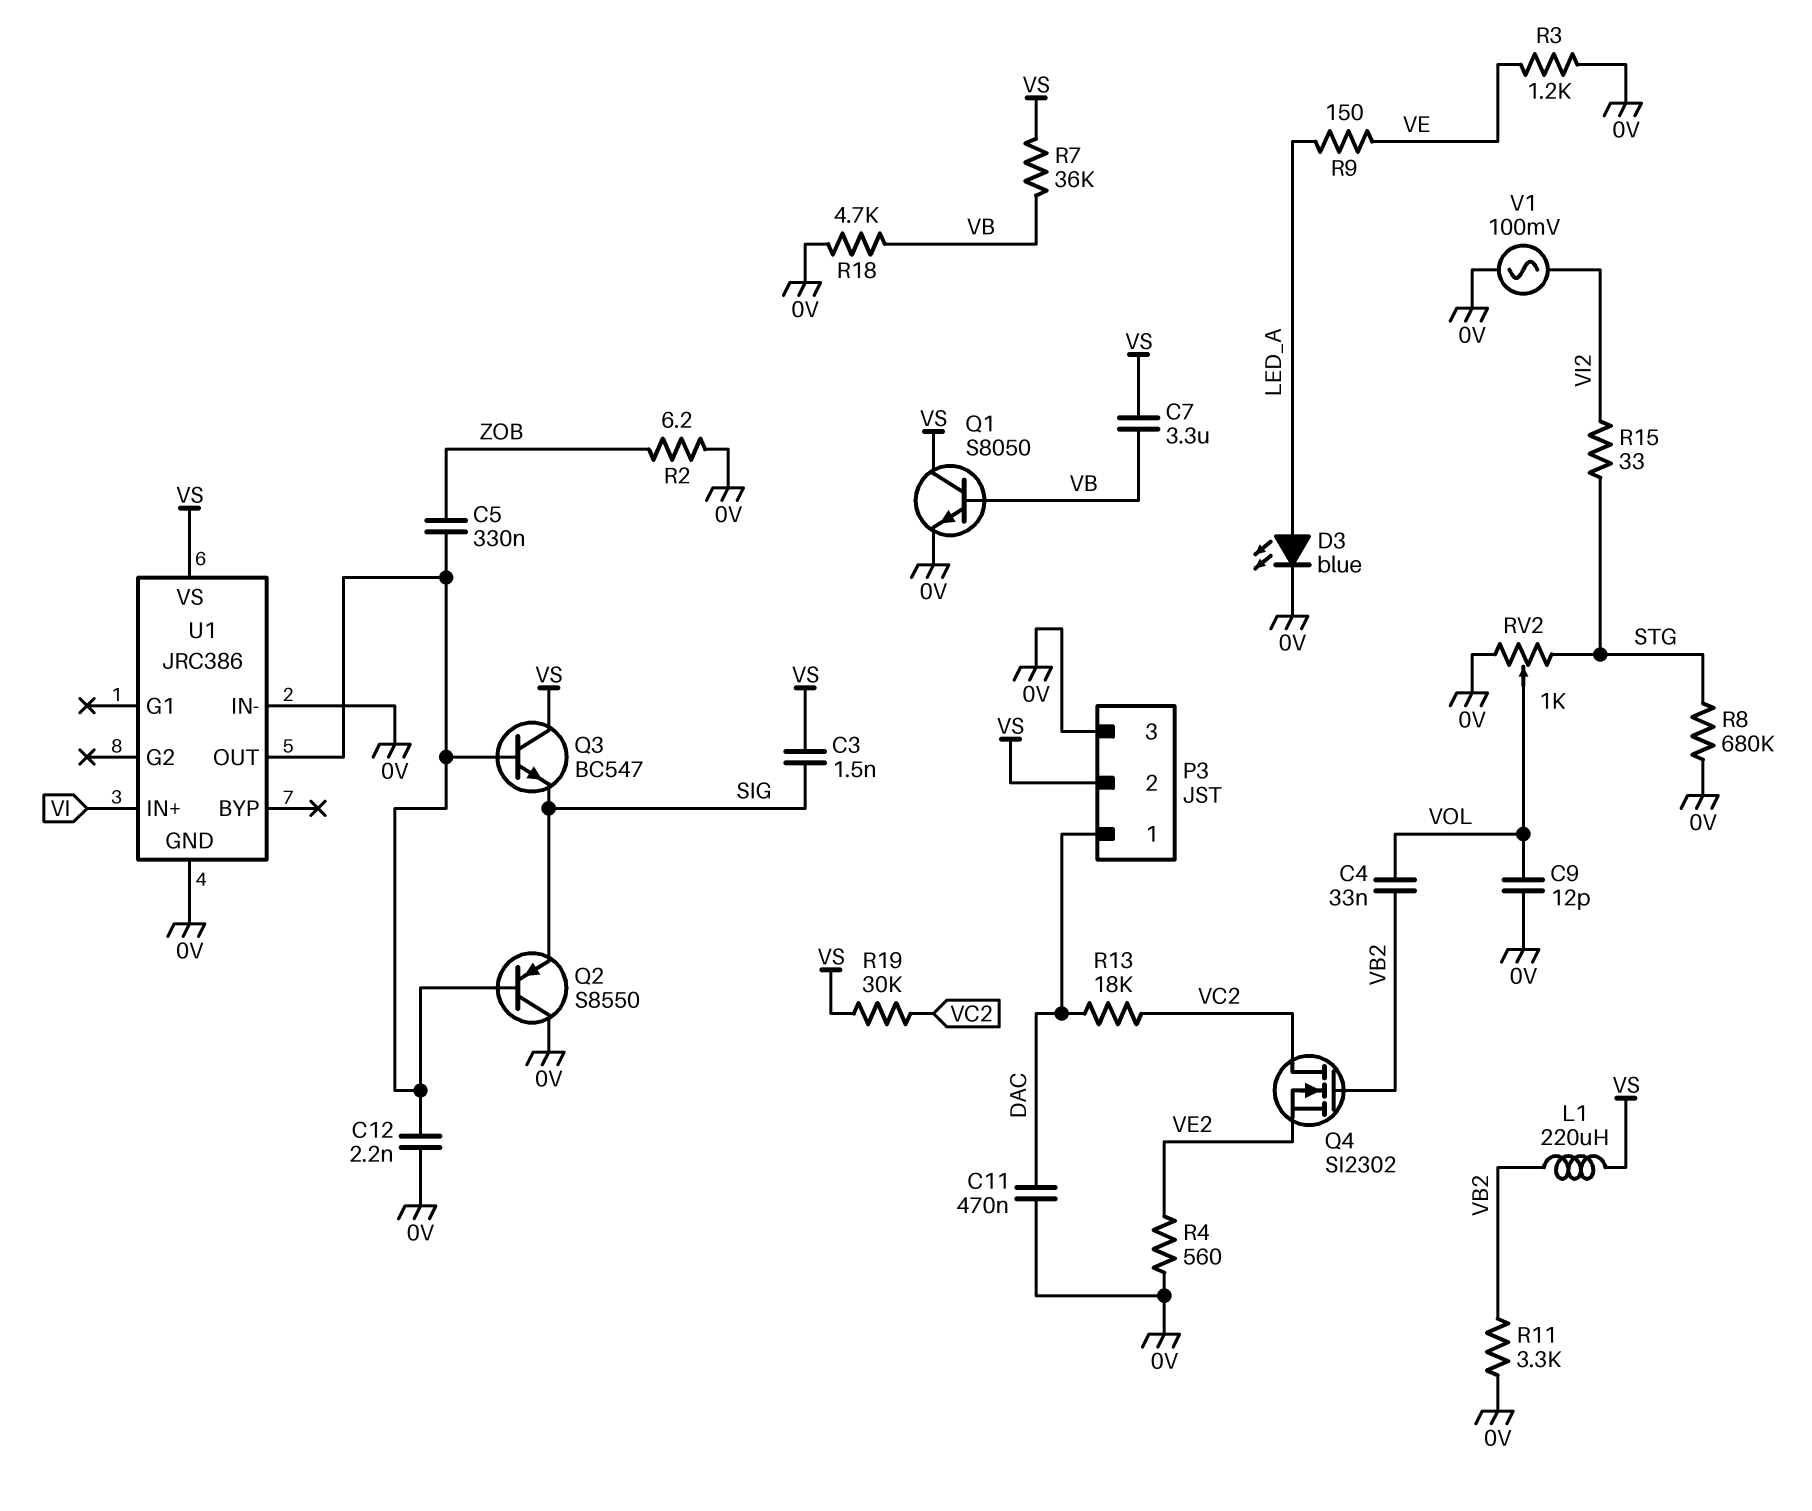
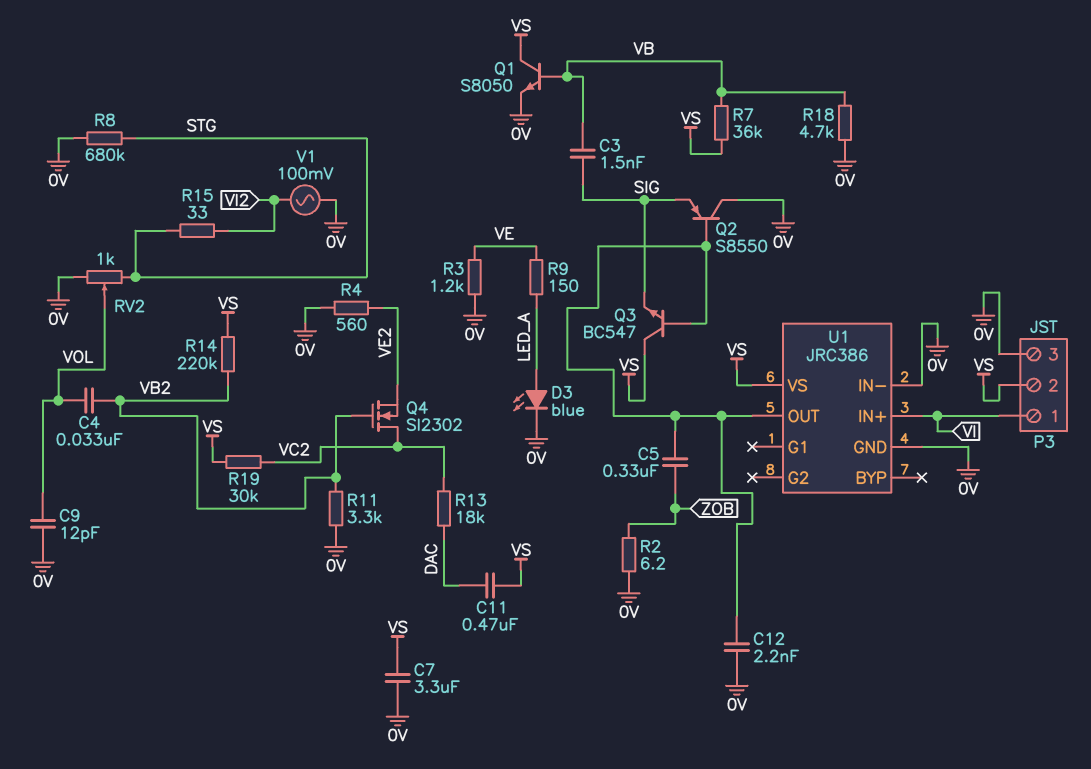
C3: 1.5nF (SIG, VS) -> 1.5nF (SIG, VB)
C7: 3.3uF (VB, VS) -> 3.3uF (0V, VS)
C11: 470nF (0V, DAC) -> 470nF (DAC, VS)
L1: 220uH (VB2, VS) -> none
P3 pin 1: DAC -> VI
R14: none -> 220k (VB2, VS)

